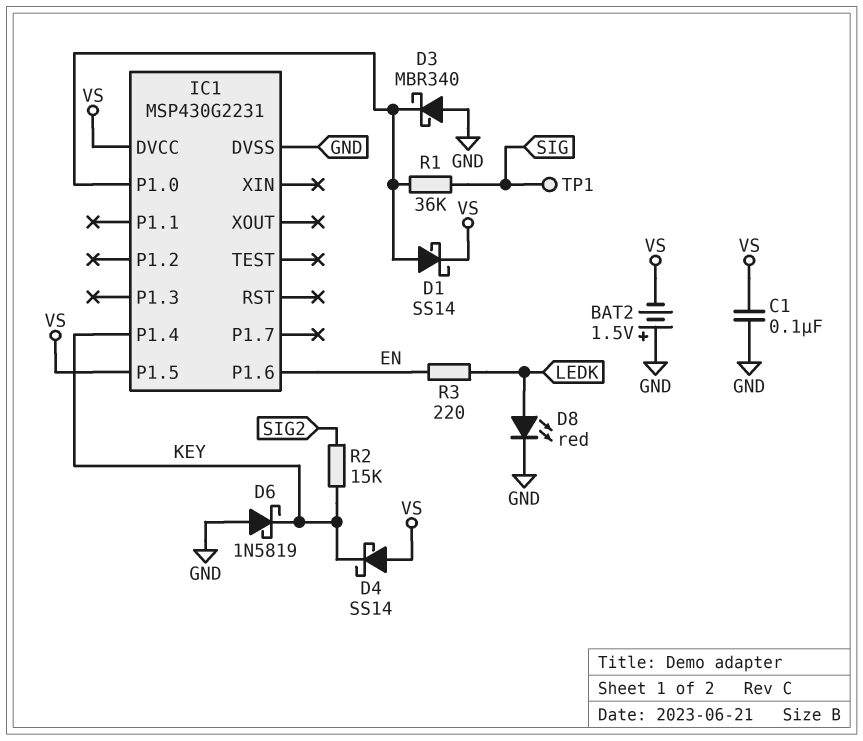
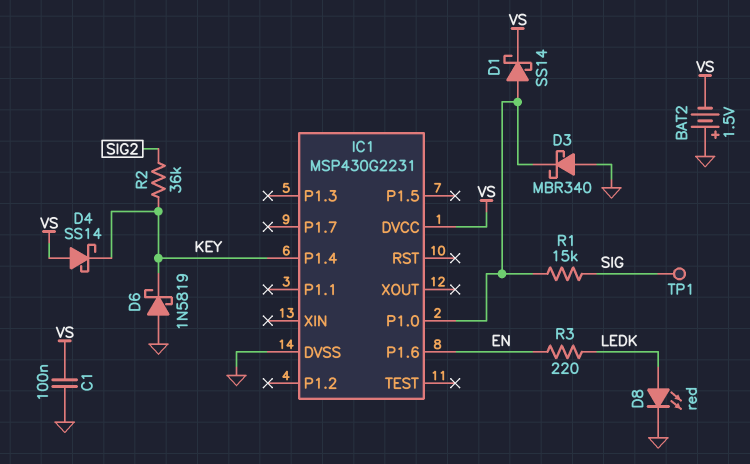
IC1 pin P1.5: VS -> none
R1: 36k (IC1/P1.0, SIG) -> 15k (IC1/P1.0, SIG)
R2: 15k (KEY, SIG2) -> 36k (KEY, SIG2)

